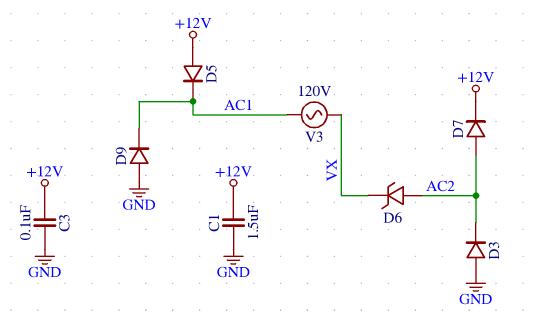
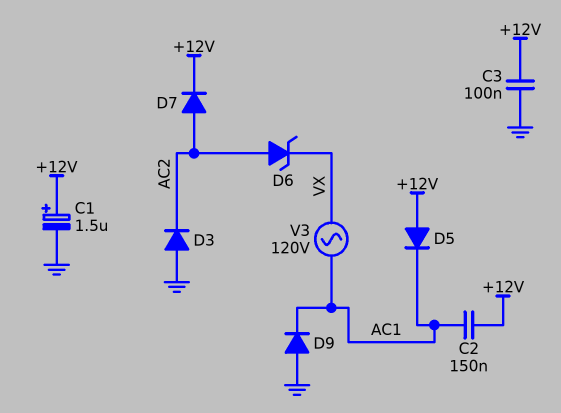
C1: 1.5uF (+12V, GND) -> 1.5uF (plus +12V, minus GND)
C2: none -> 150nF (+12V, AC1)

